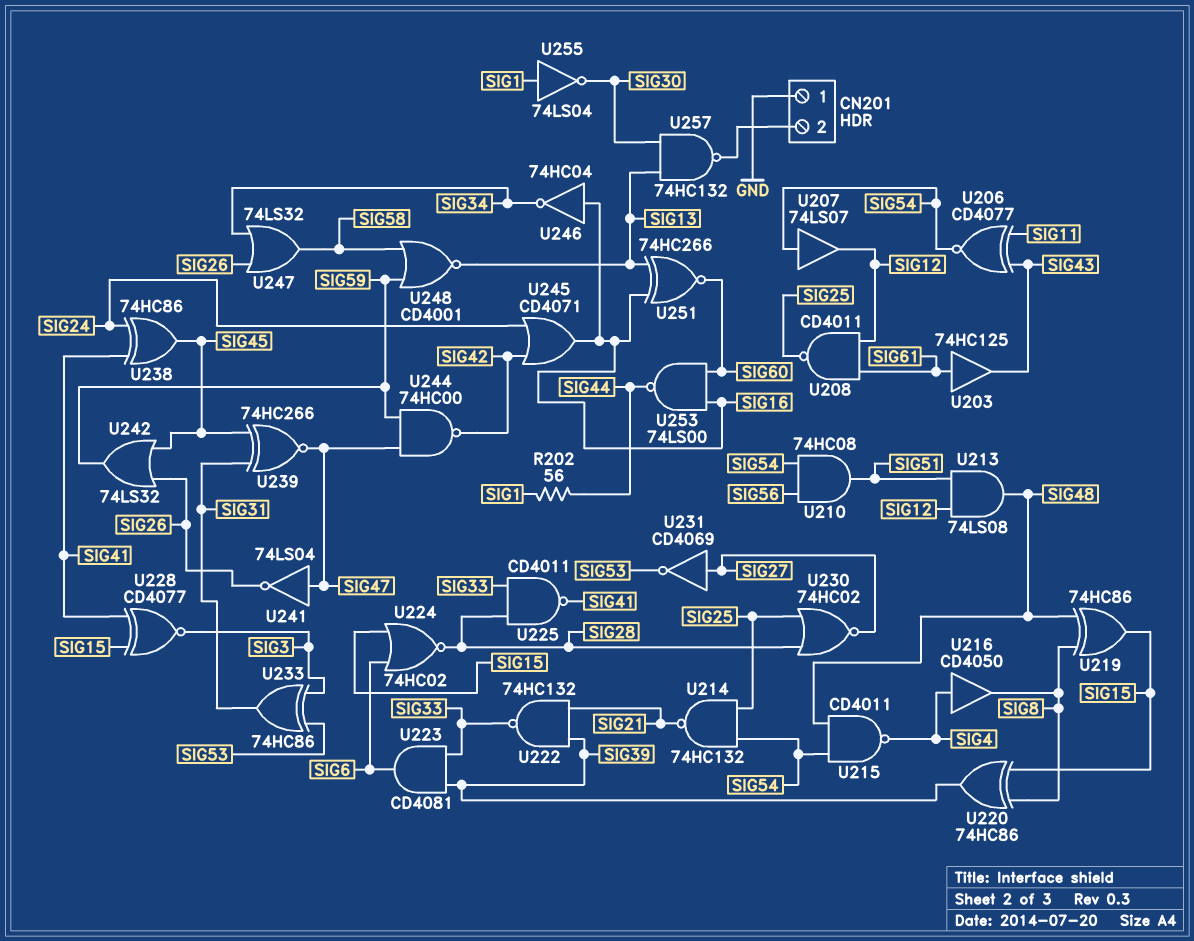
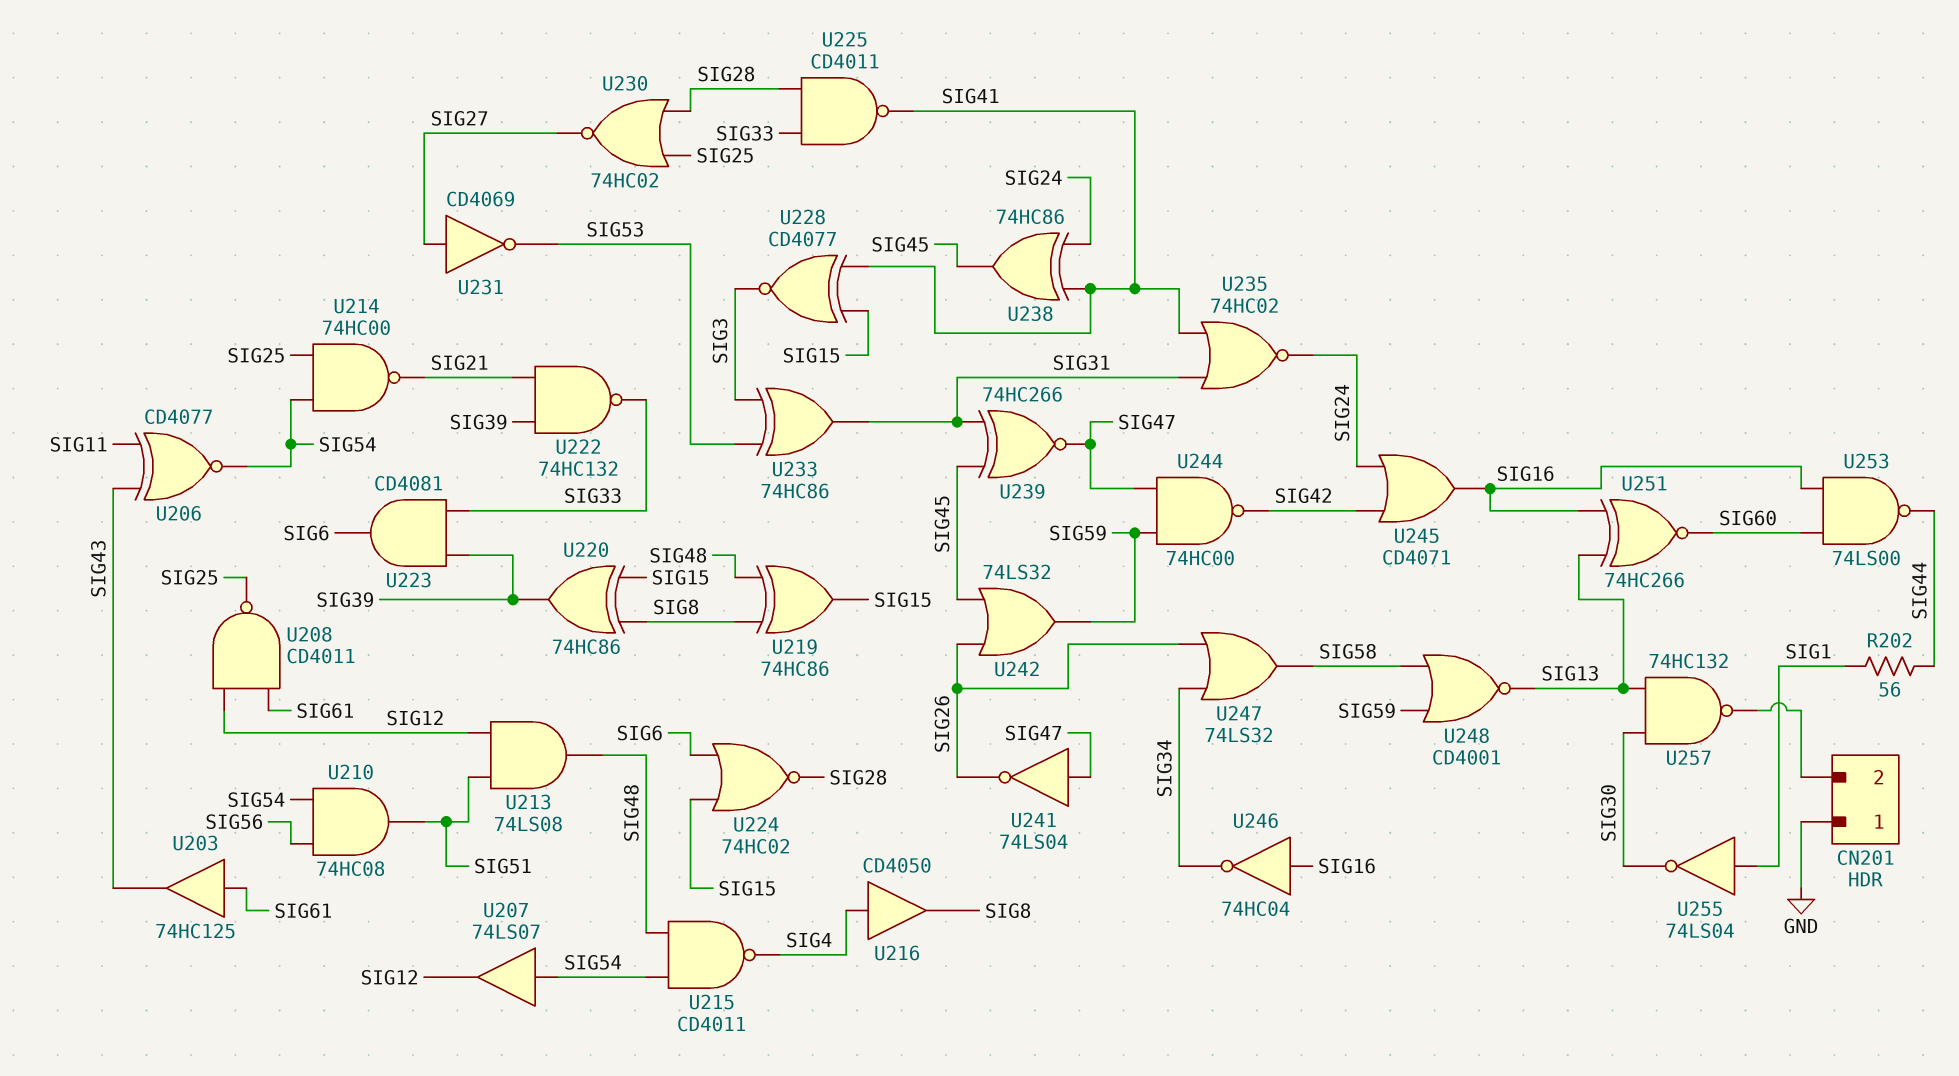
U214: NAND 74HC132 (in SIG25, in SIG54, out SIG21) -> NAND 74HC00 (in SIG25, in SIG54, out SIG21)
U235: none -> NOR 74HC02 (in SIG31, in SIG41, out SIG24)

